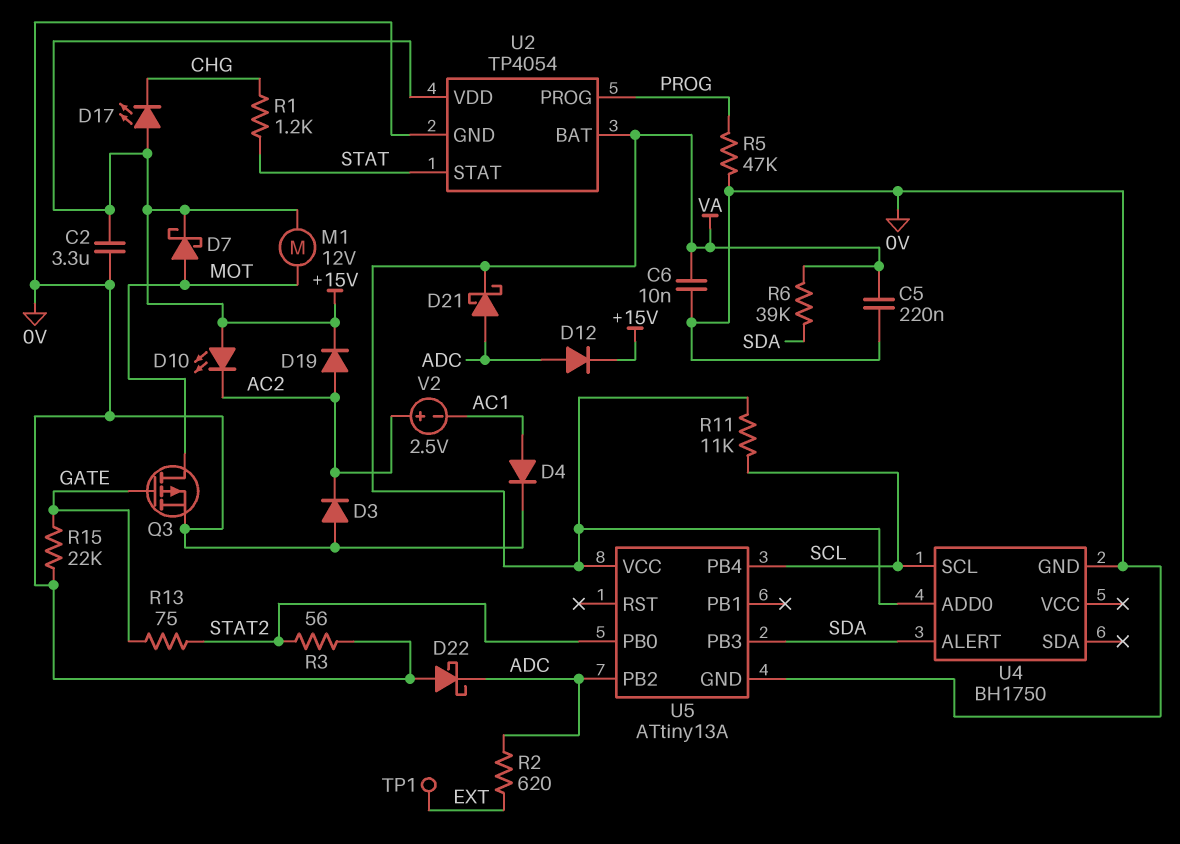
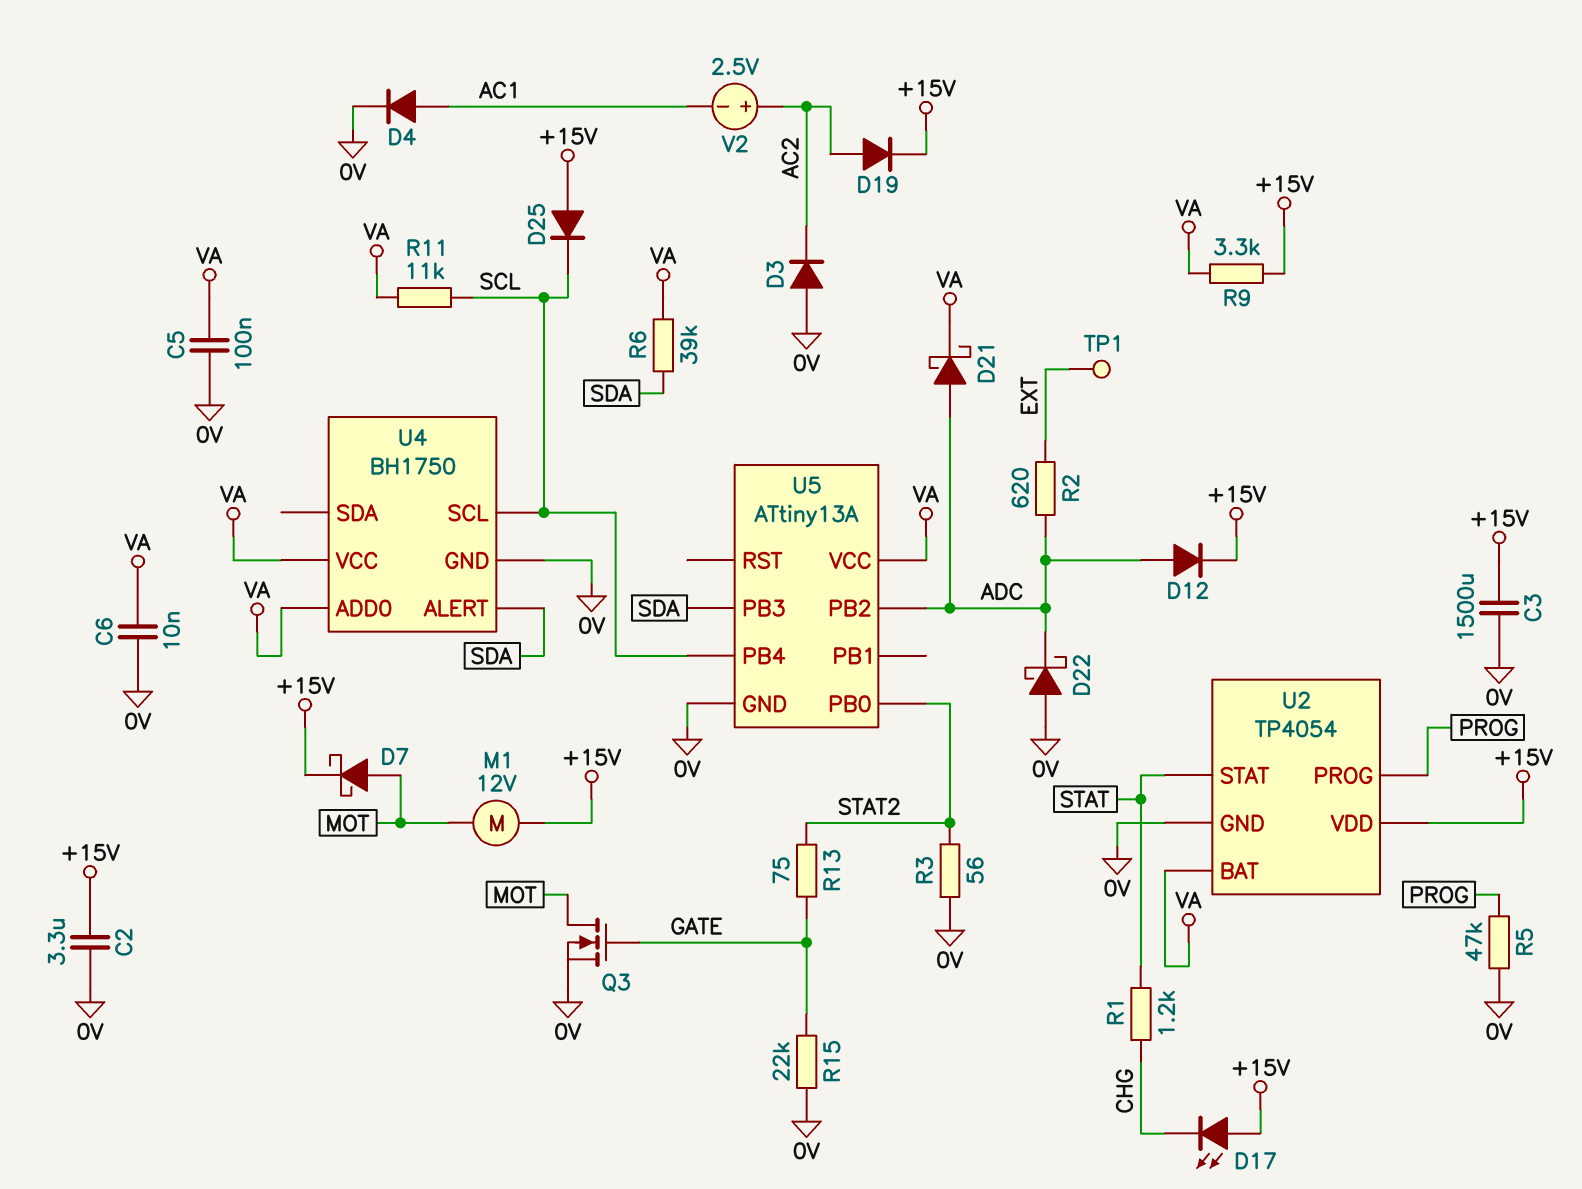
C3: none -> 1500uF (+15V, 0V)
C5: 220nF (0V, VA) -> 100nF (0V, VA)
D10: LED (A +15V, K AC2) -> none
D25: none -> diode (A +15V, K SCL)
Q3: PMOS (G GATE, D MOT, S 0V) -> NMOS (G GATE, D MOT, S 0V)
R9: none -> 3.3k (+15V, VA)
U4 pin VCC: none -> VA

